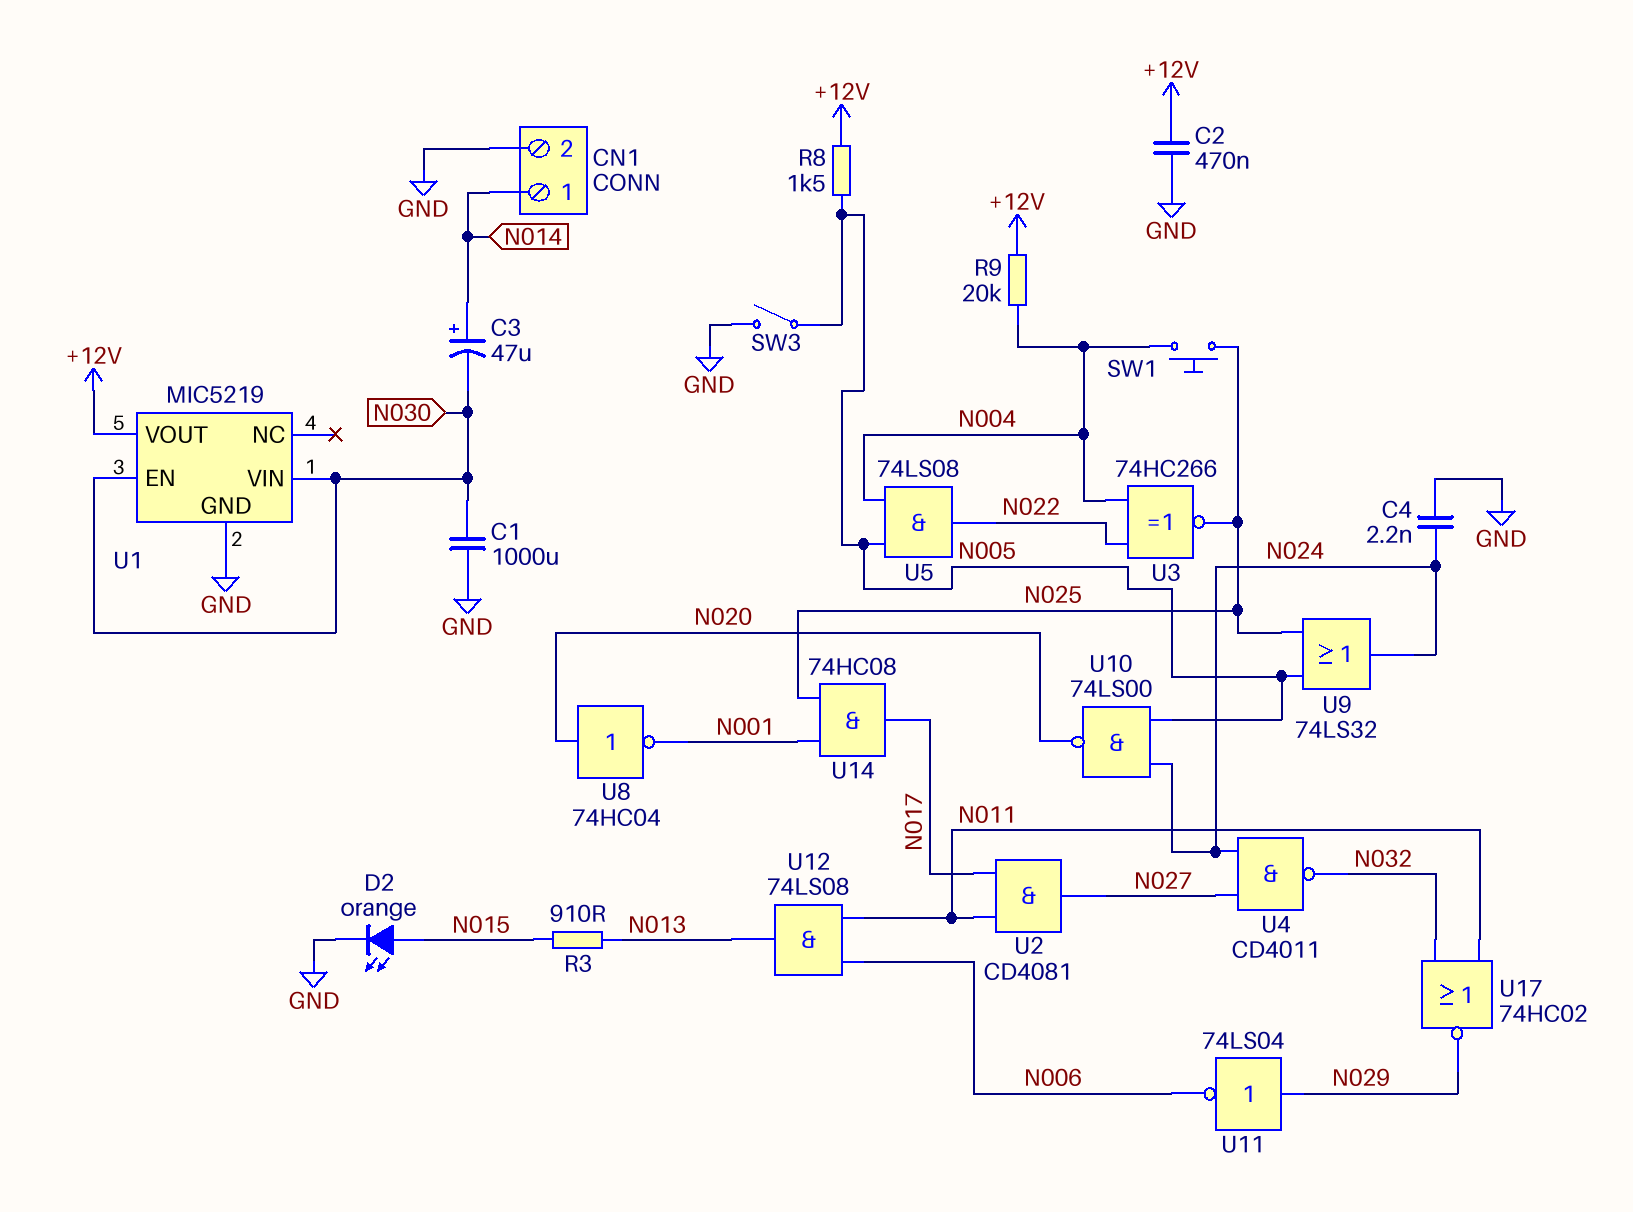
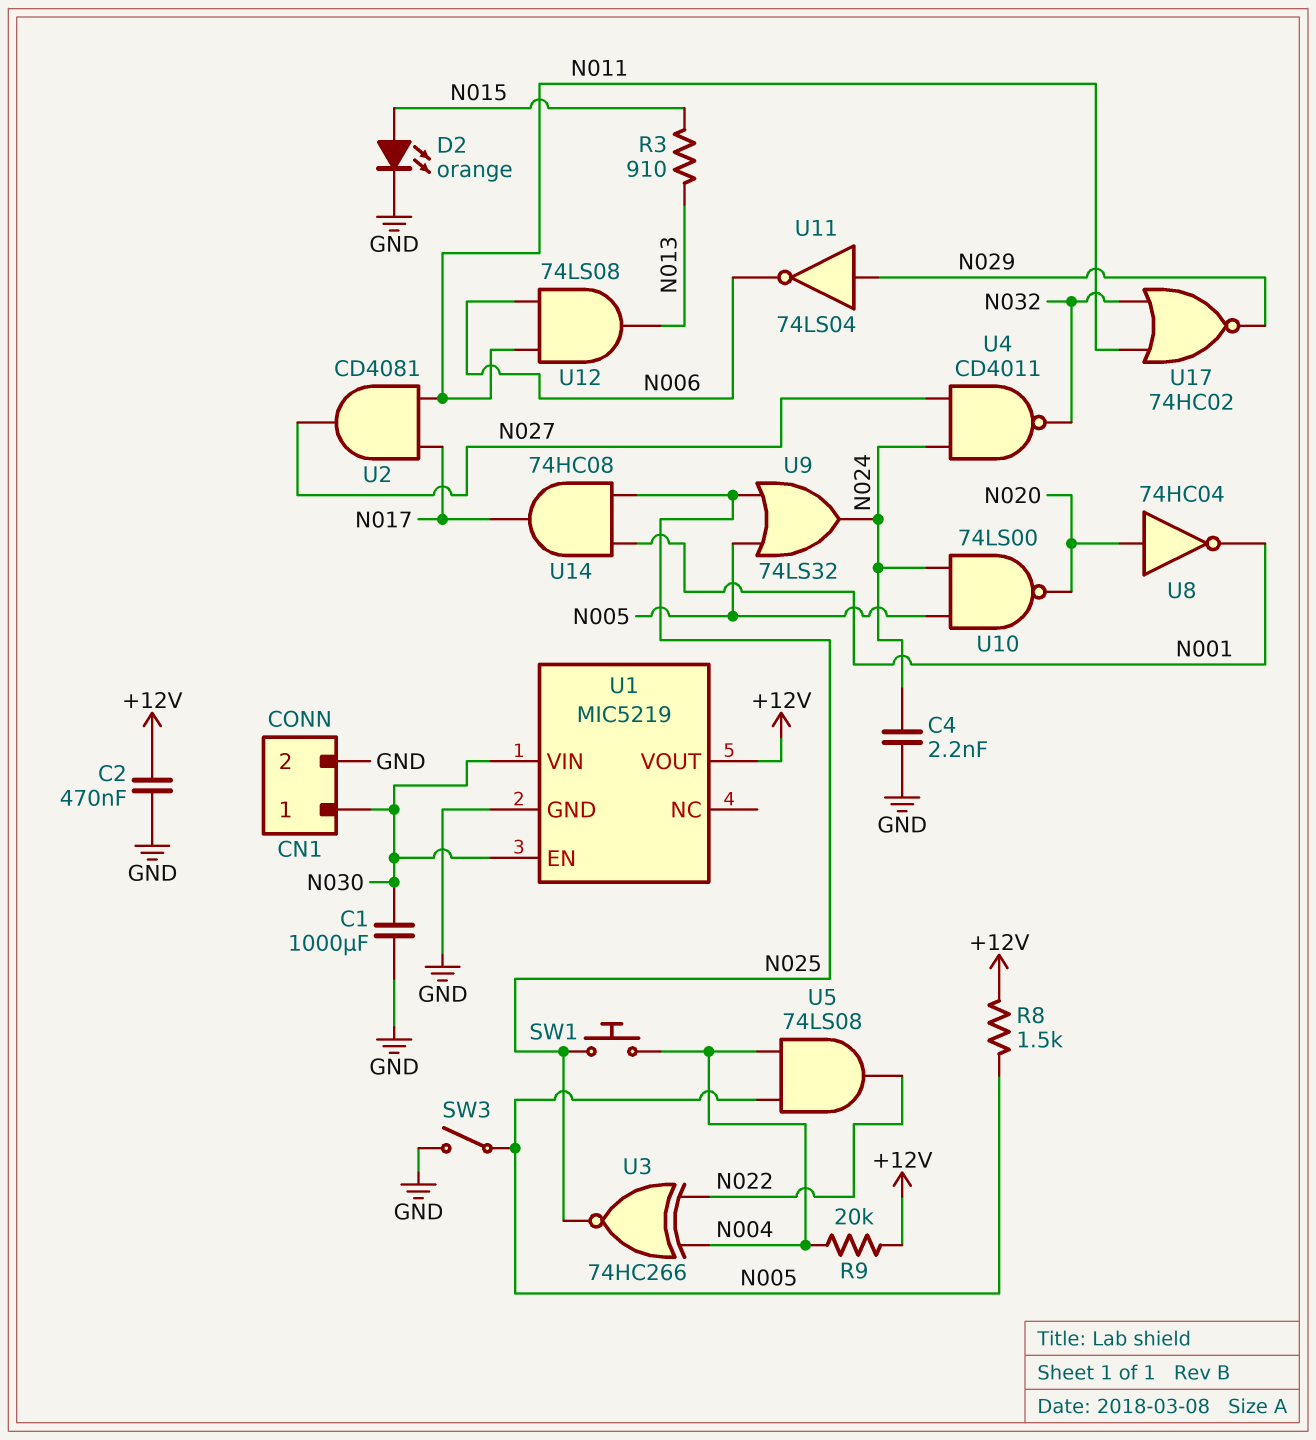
C3: 47uF (plus N014, minus N030) -> none
CN1 pin 1: N014 -> N030

